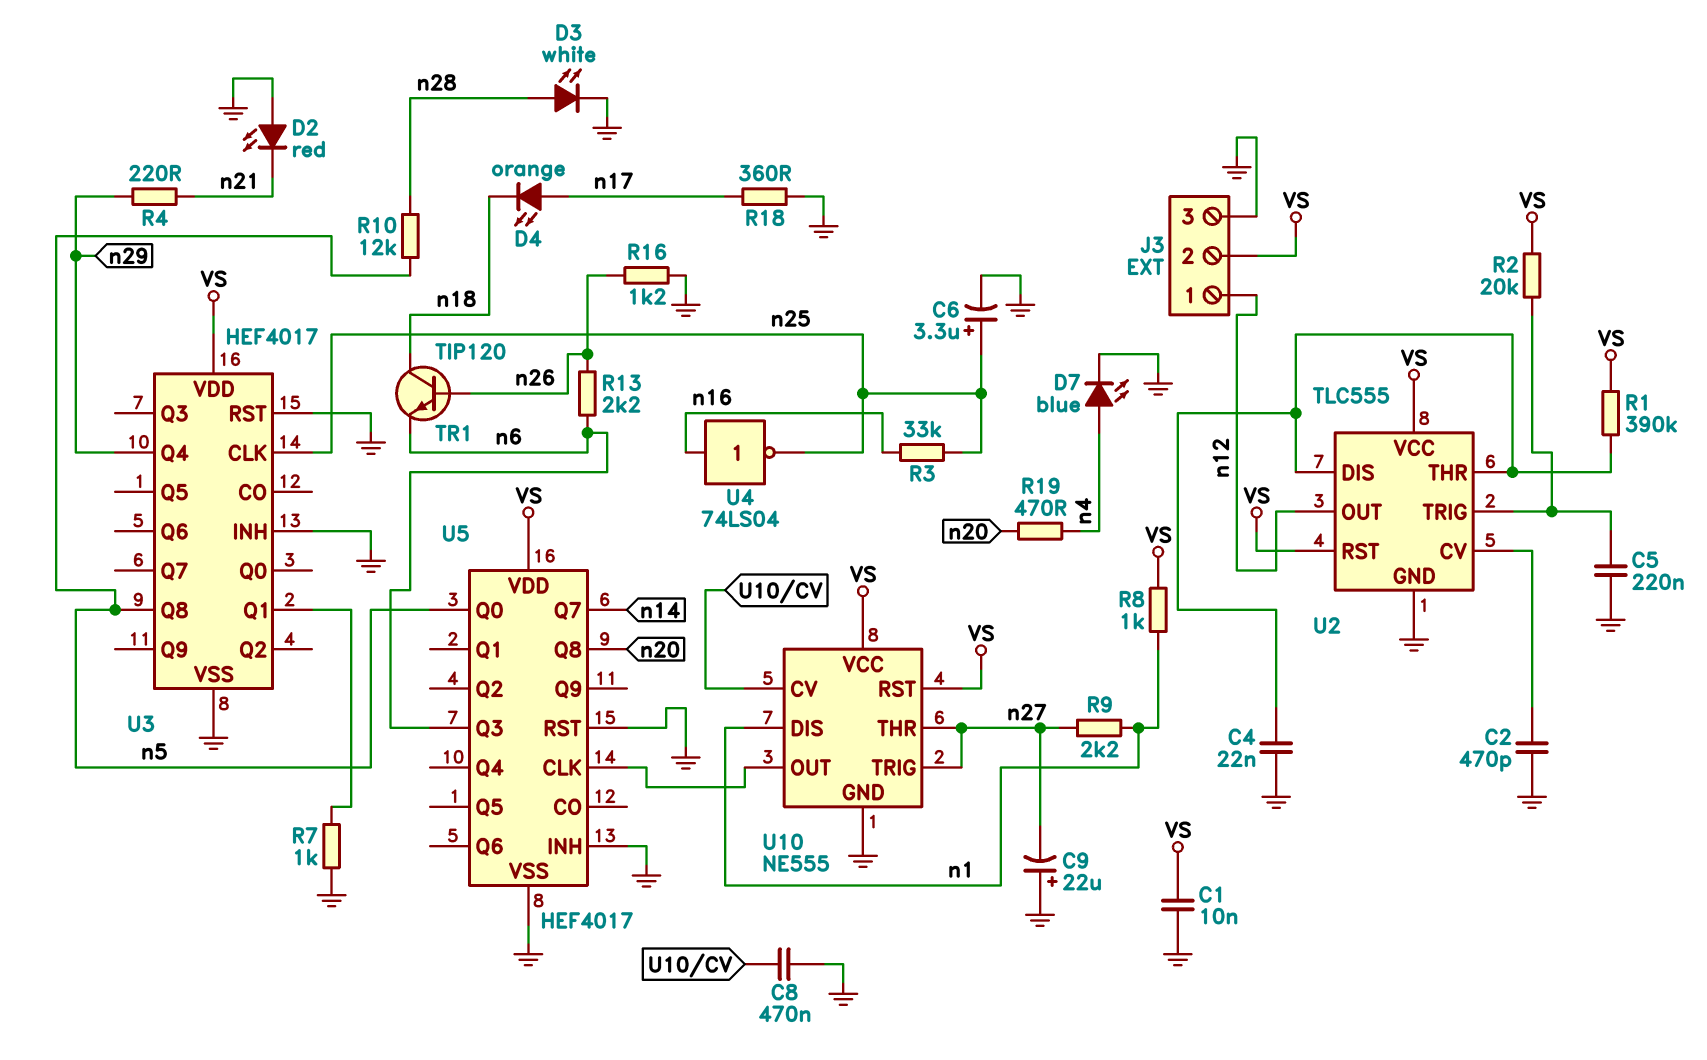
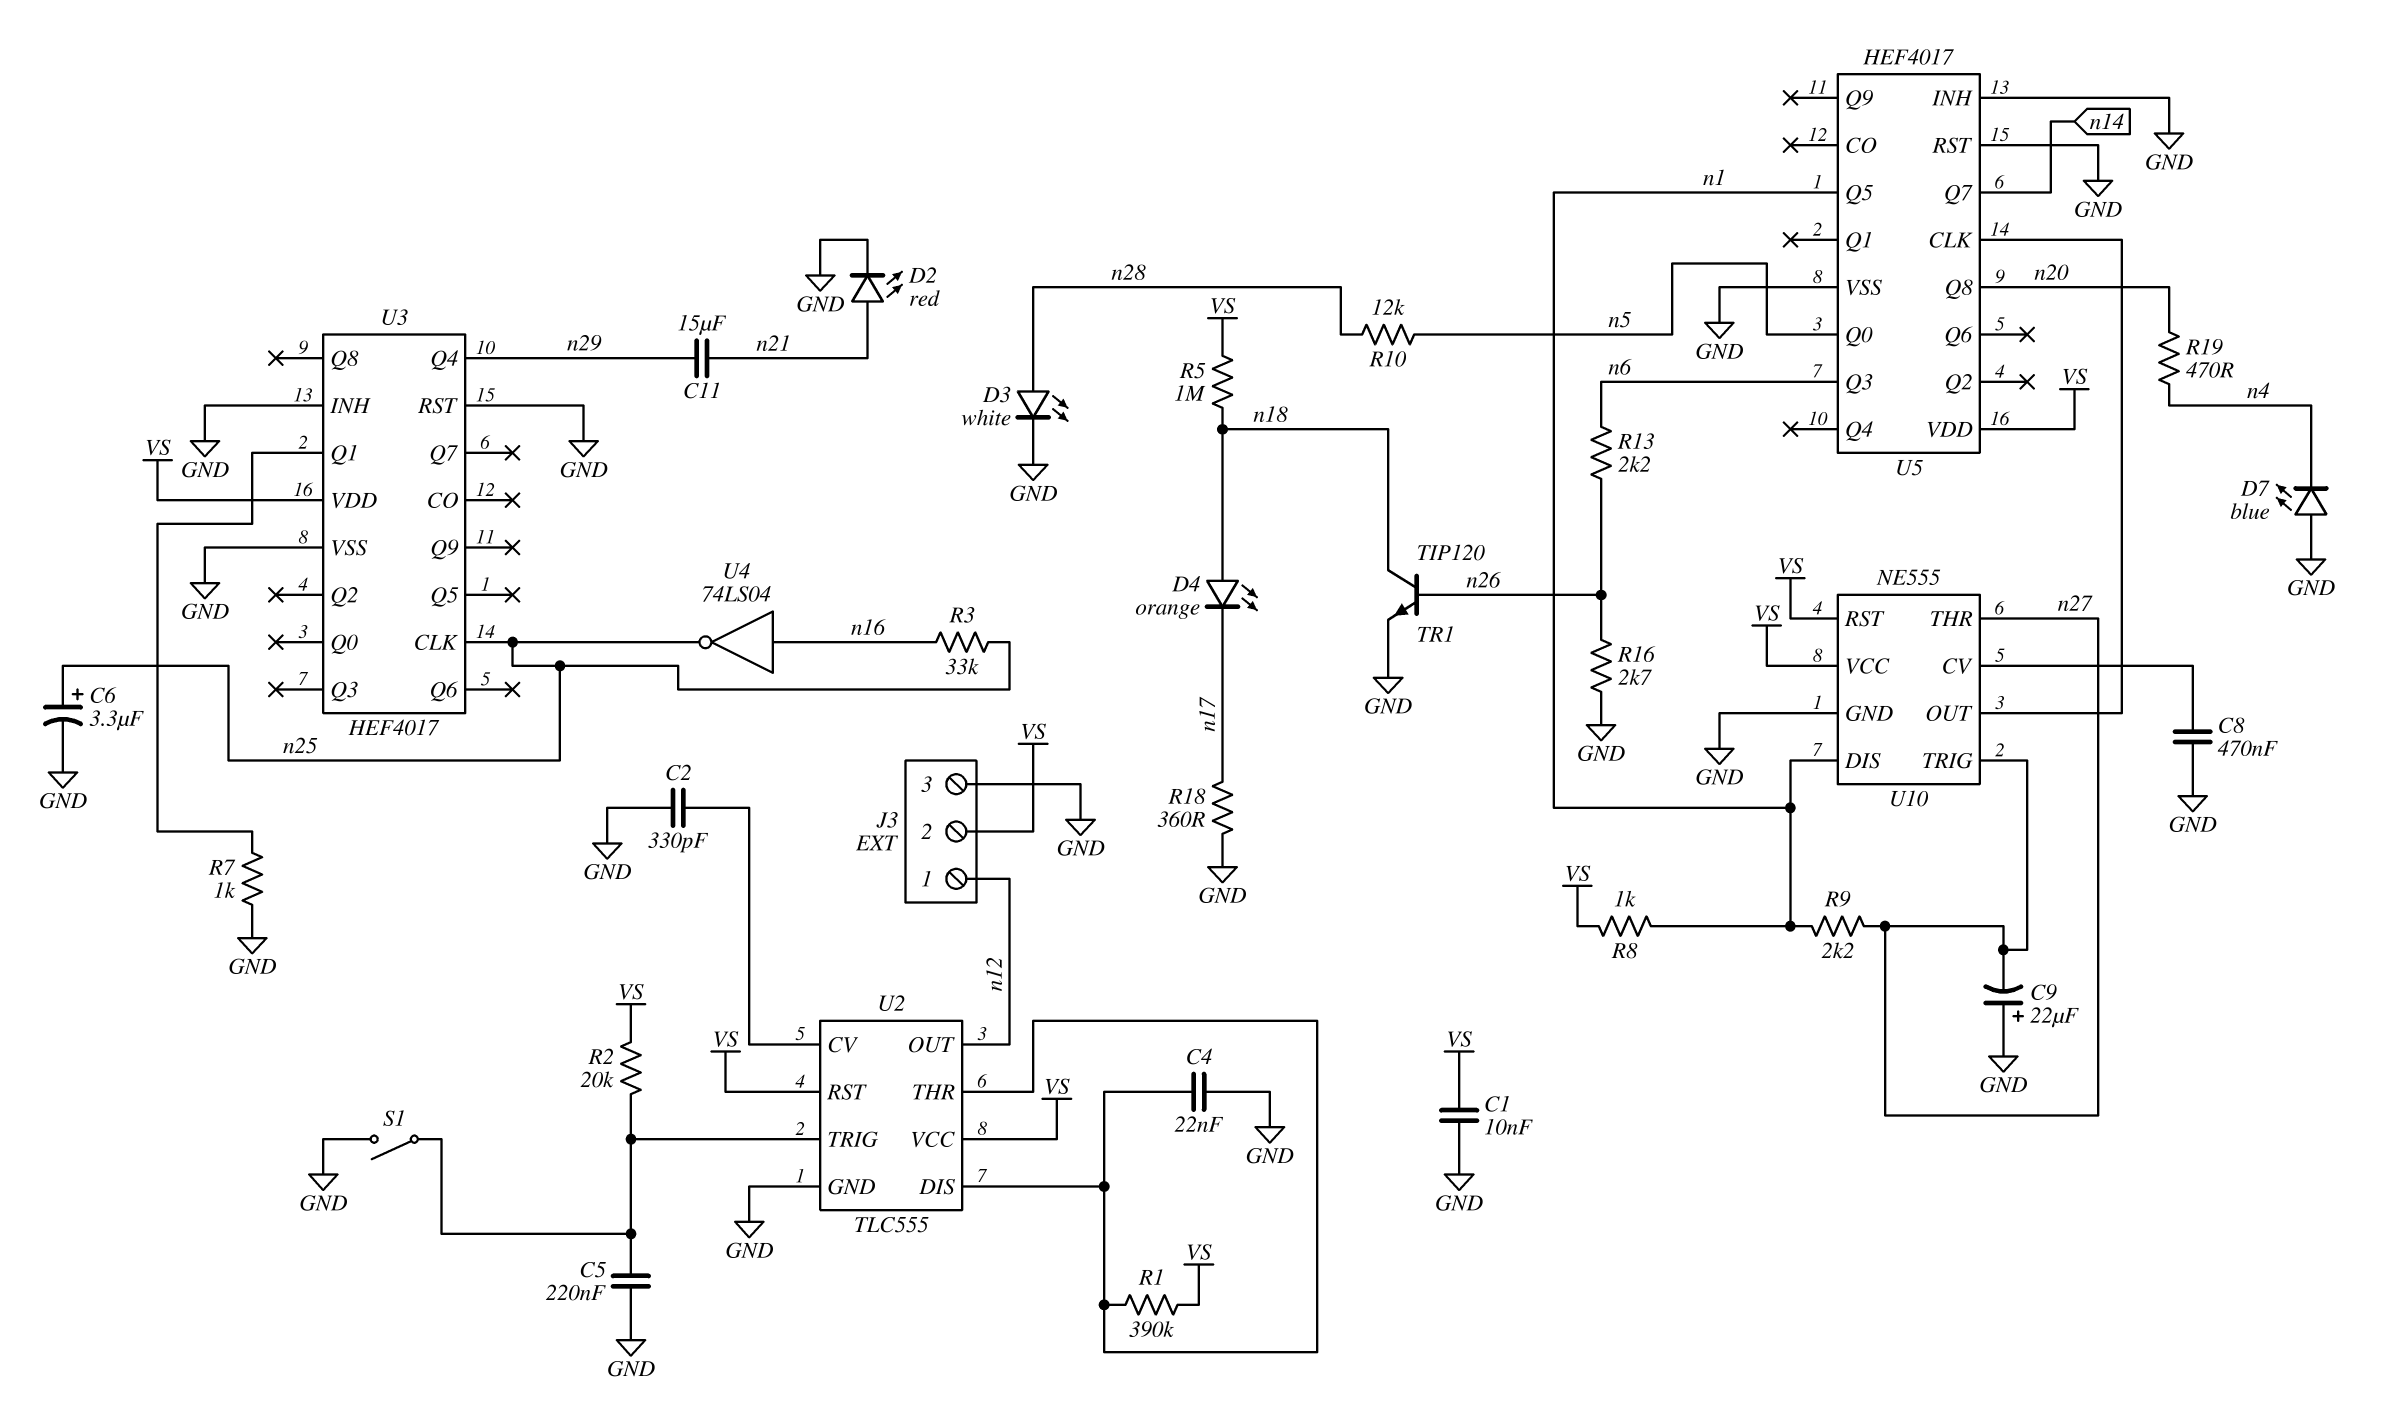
C2: 470pF (GND, U2/CV) -> 330pF (GND, U2/CV)
C11: none -> 15uF (n21, n29)
D2: LED red (A GND, K n21) -> LED red (A n21, K GND)
D4: LED orange (A n17, K n18) -> LED orange (A n18, K n17)
D7: LED blue (A n4, K GND) -> LED blue (A GND, K n4)
R4: 220 (n21, n29) -> none
R5: none -> 1M (VS, n18)
R16: 1.2k (GND, n26) -> 2.7k (GND, n26)
S1: none -> switch (GND, U2/TRIG)
TR1: NPN TIP120 (B n26, C n18, E n6) -> NPN TIP120 (B n26, C n18, E GND)
U3 pin Q8: n5 -> none
U5 pin Q5: none -> n1

